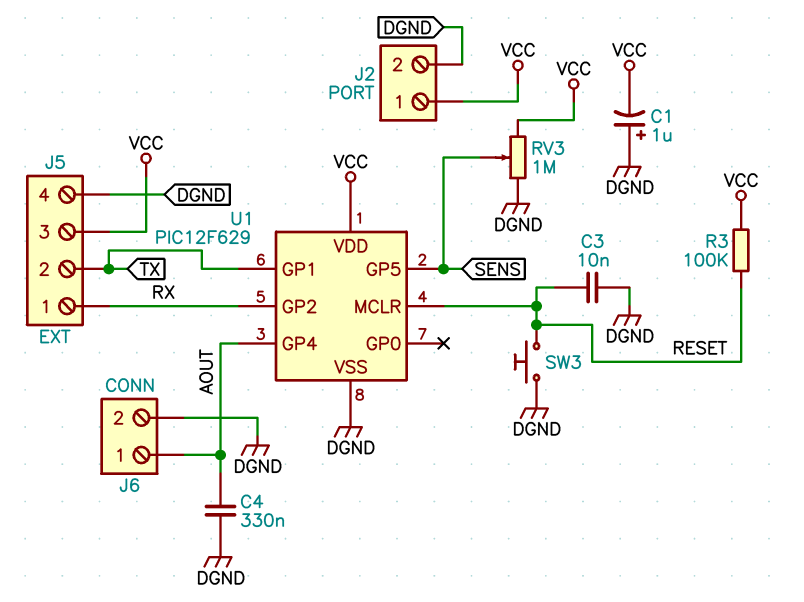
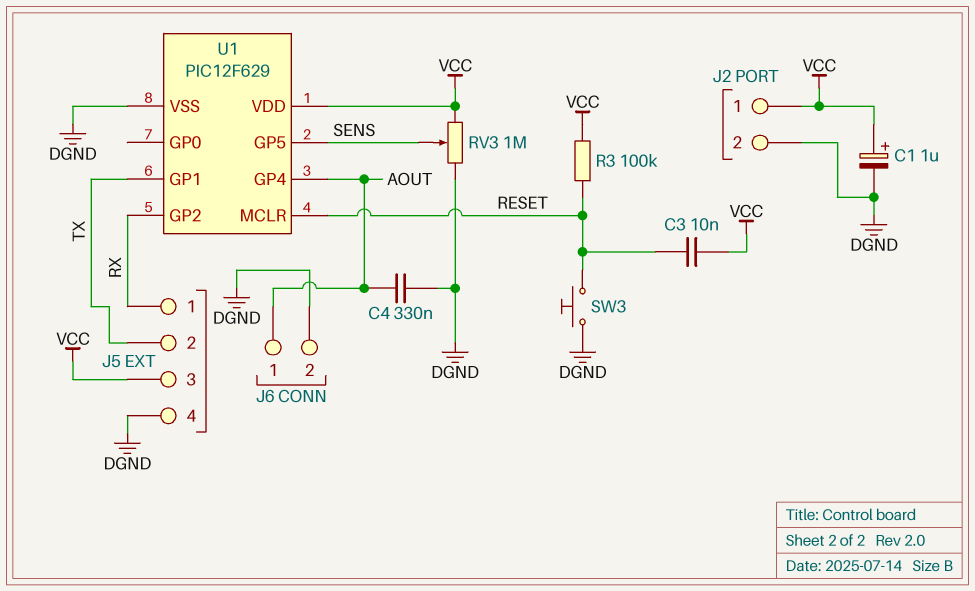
C1: 1uF (plus DGND, minus VCC) -> 1uF (plus VCC, minus DGND)
C3: 10nF (DGND, RESET) -> 10nF (RESET, VCC)

